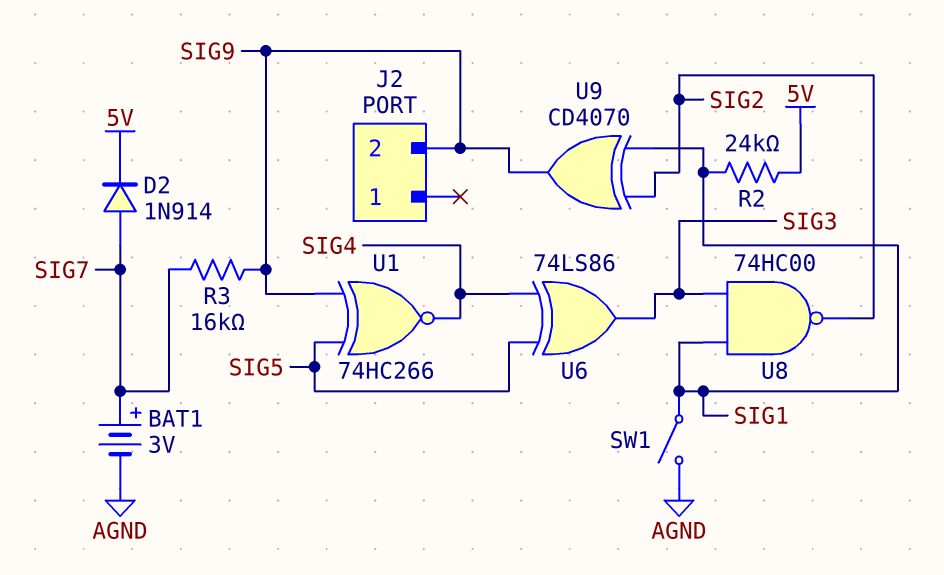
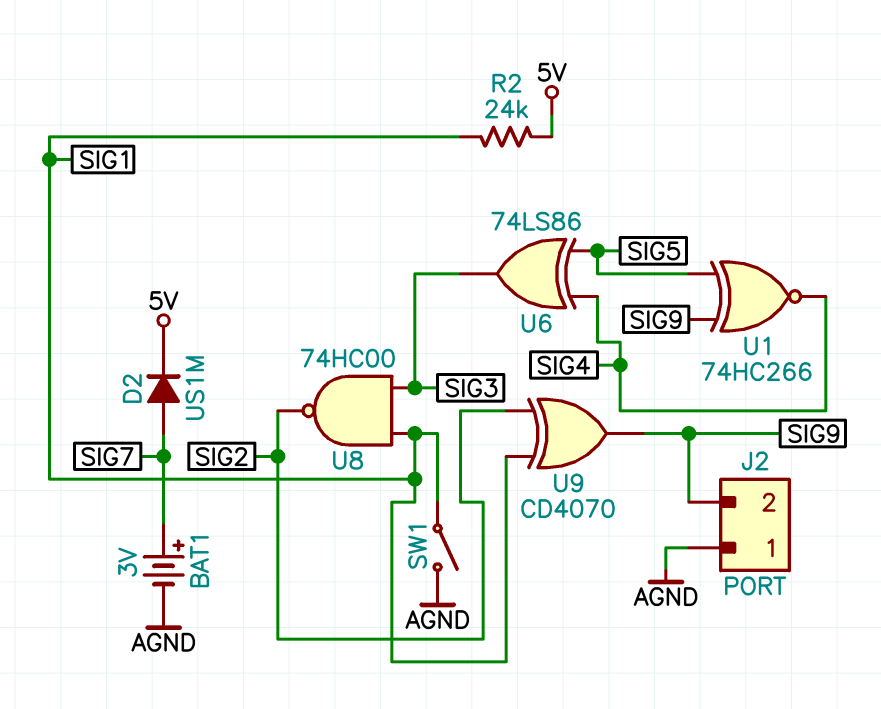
D2: diode 1N914 (A SIG7, K 5V) -> diode US1M (A SIG7, K 5V)
J2 pin 1: none -> AGND
R3: 16k (SIG7, SIG9) -> none

